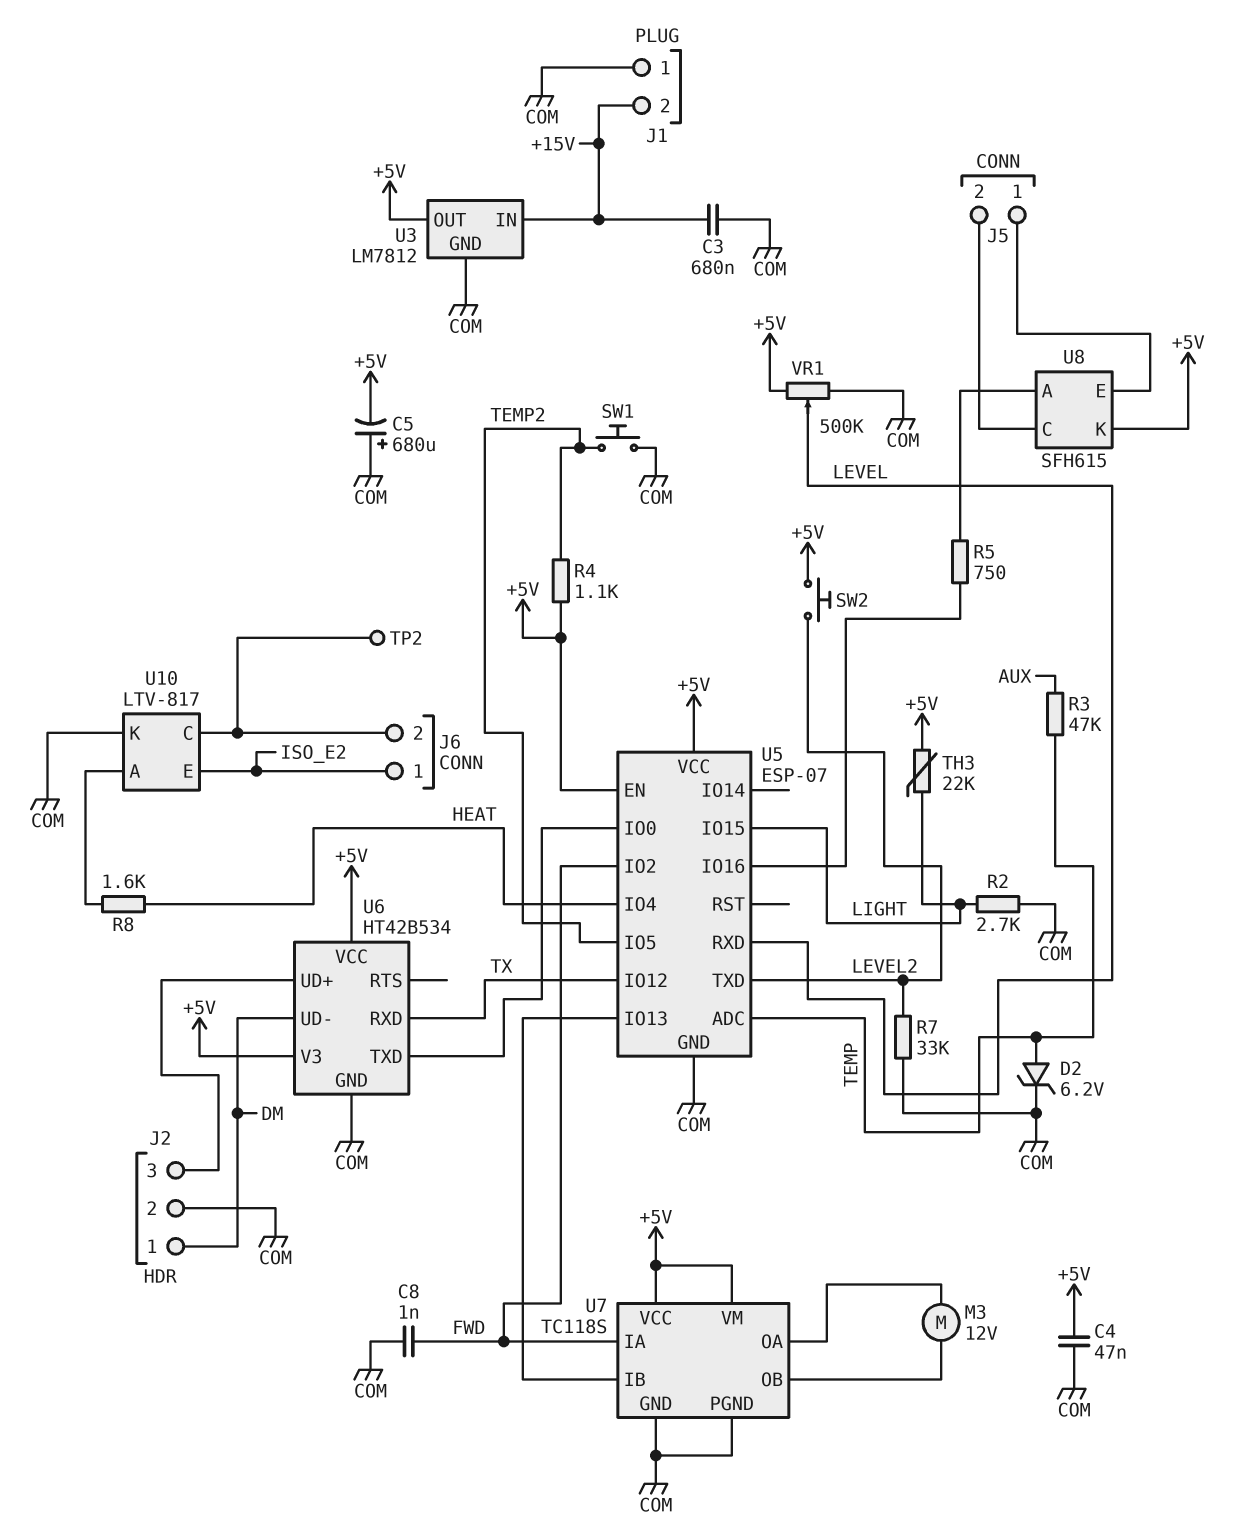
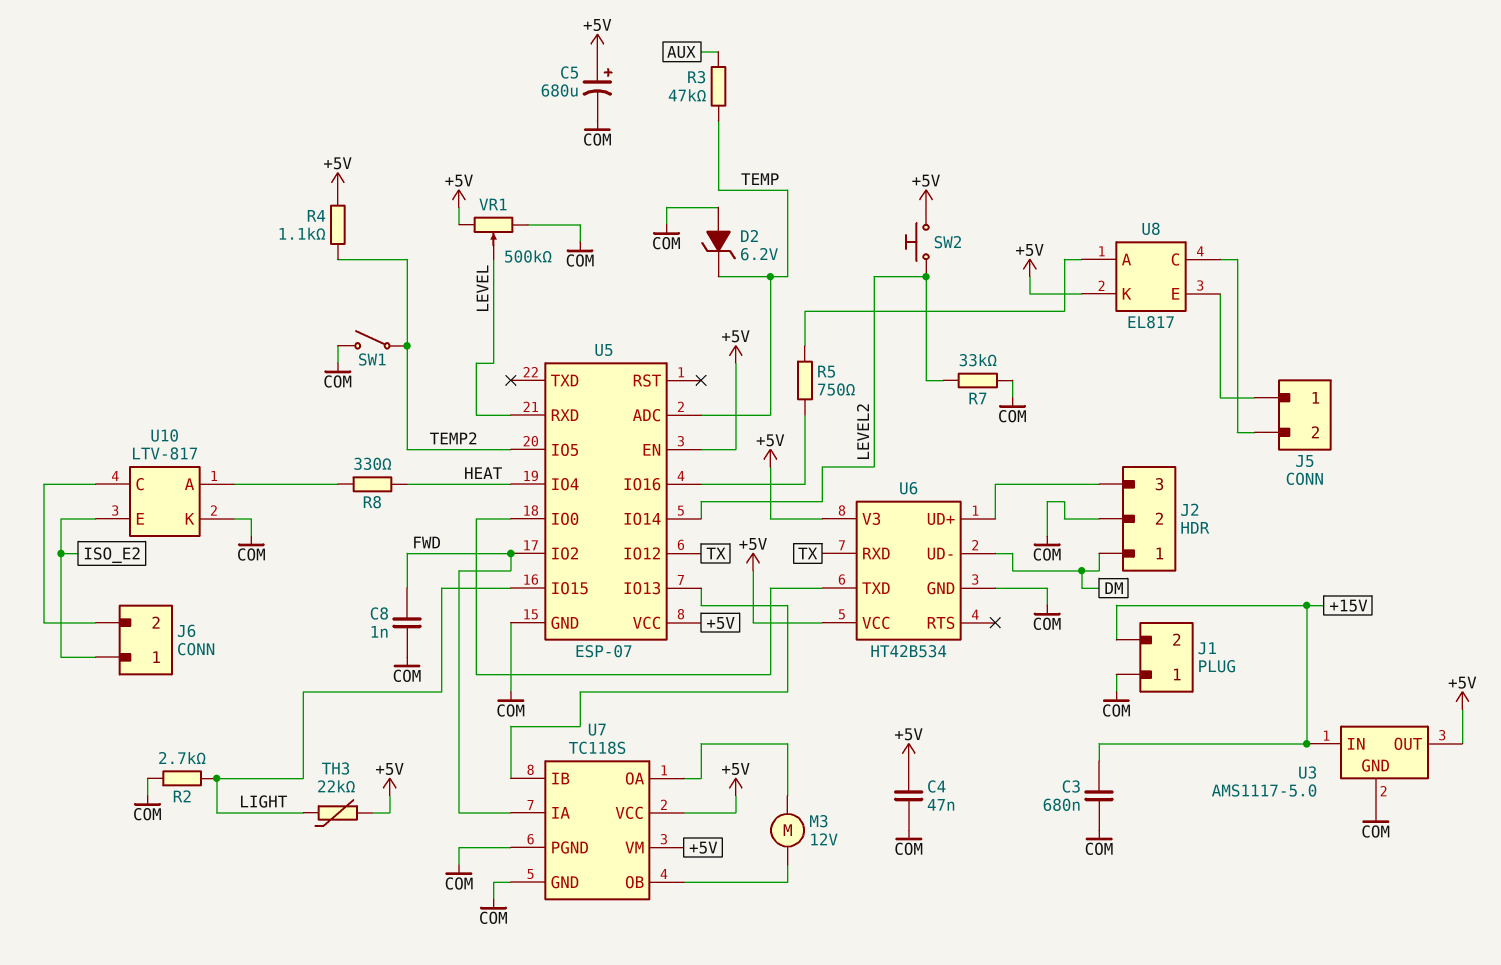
C5: 680uF (plus COM, minus +5V) -> 680uF (plus +5V, minus COM)
D2: zener 6.2V (A TEMP, K COM) -> zener 6.2V (A COM, K TEMP)
R8: 1.6k (HEAT, U10/A) -> 330 (HEAT, U10/A)
SW1: button (COM, TEMP2) -> switch (COM, TEMP2)
TP2: test point (J6/2) -> none
U3: LM7812 -> AMS1117-5.0
U5 pin IO14: none -> LEVEL2
U5 pin TXD: LEVEL2 -> none
U8: SFH615 -> EL817

